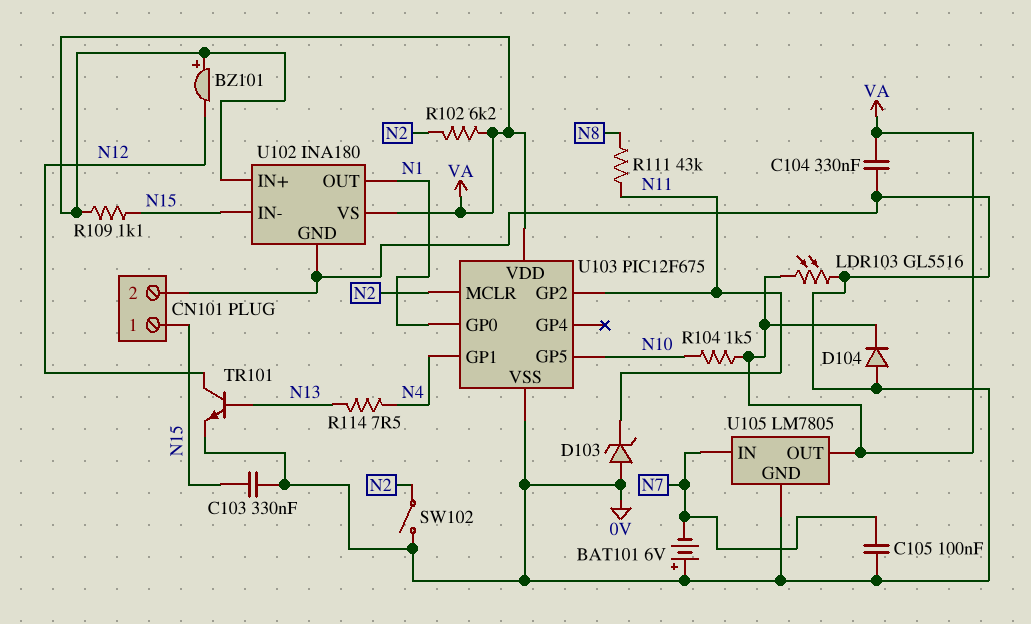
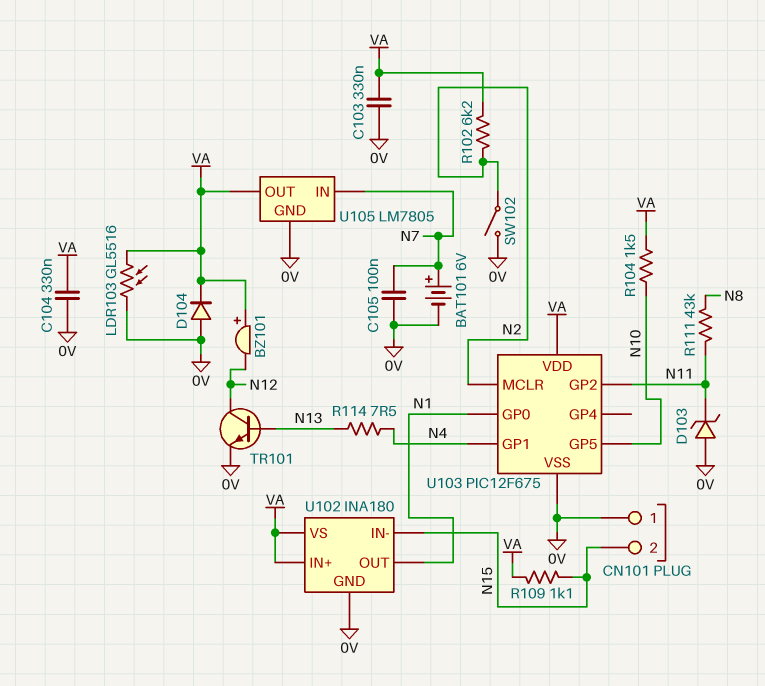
BAT101: 6V (plus 0V, minus N7) -> 6V (plus N7, minus 0V)
C103: 330nF (0V, N15) -> 330nF (0V, VA)
CN101 pin 1: N15 -> 0V
CN101 pin 2: 0V -> N15

